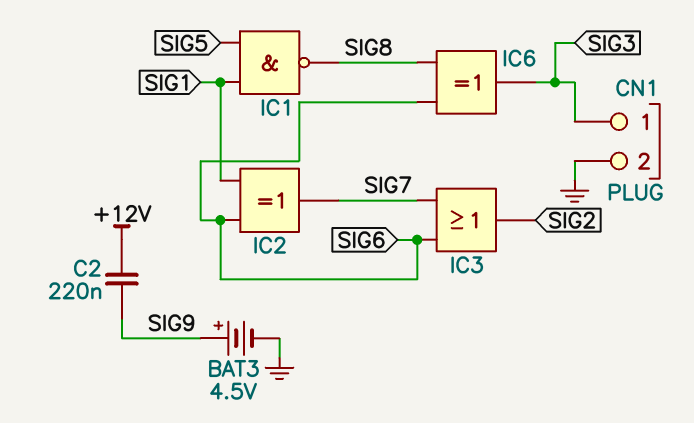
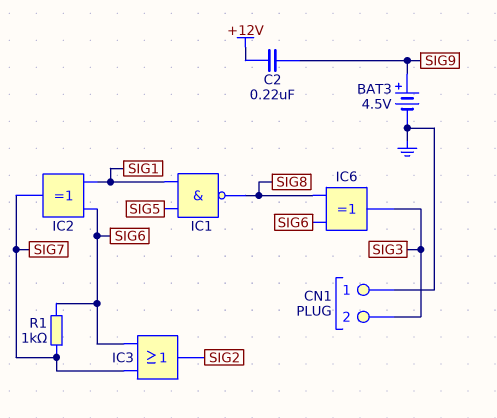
CN1 pin 1: SIG3 -> GND
CN1 pin 2: GND -> SIG3
R1: none -> 1k (SIG6, SIG7)

